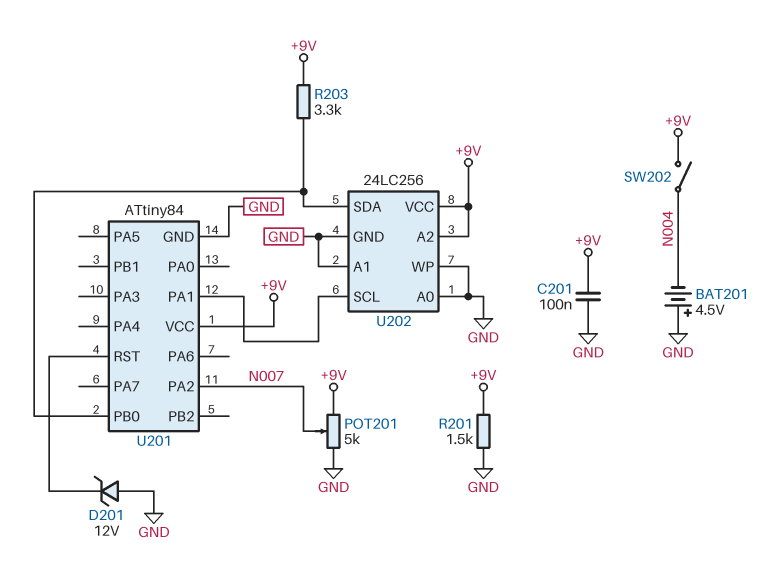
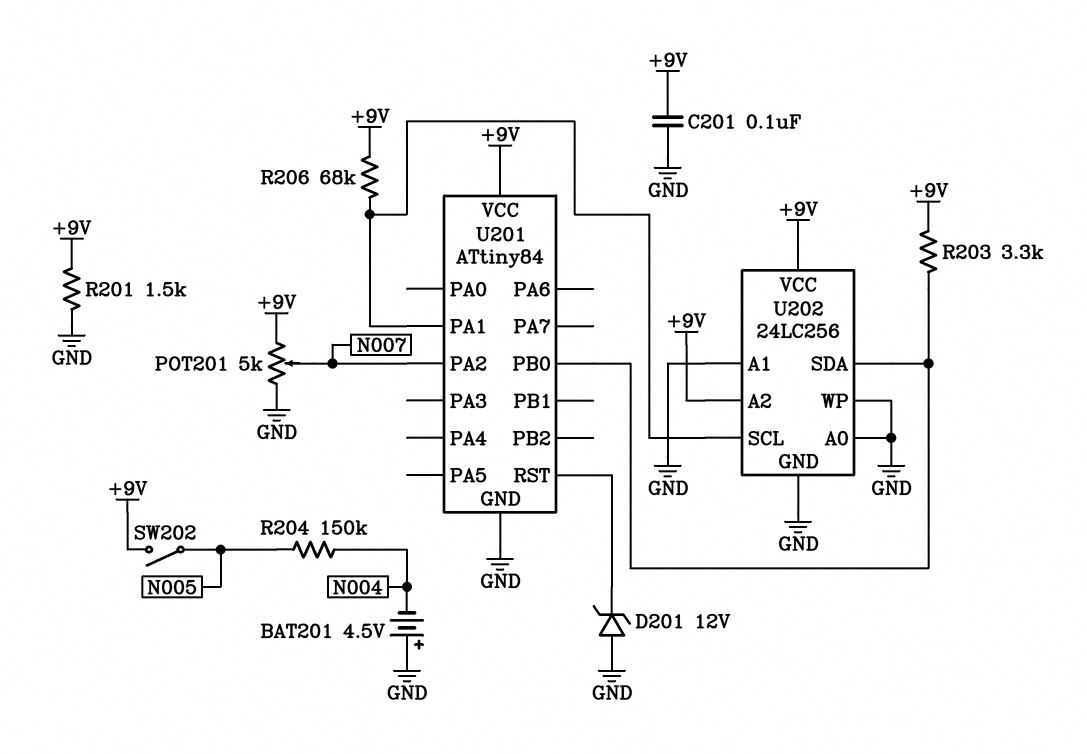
R204: none -> 150k (N004, N005)
R206: none -> 68k (+9V, U201/PA1)
SW202: switch (+9V, N004) -> switch (+9V, N005)

